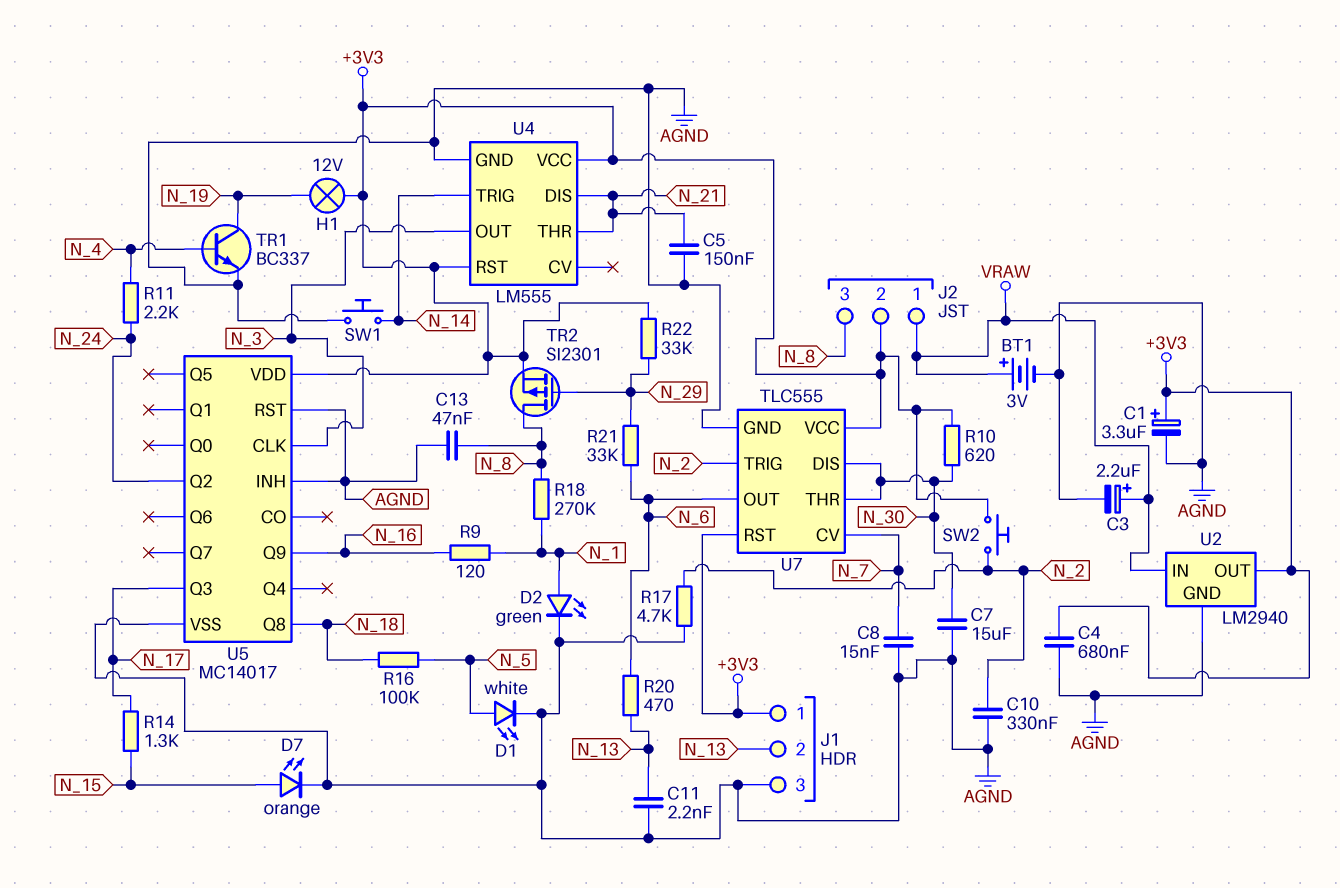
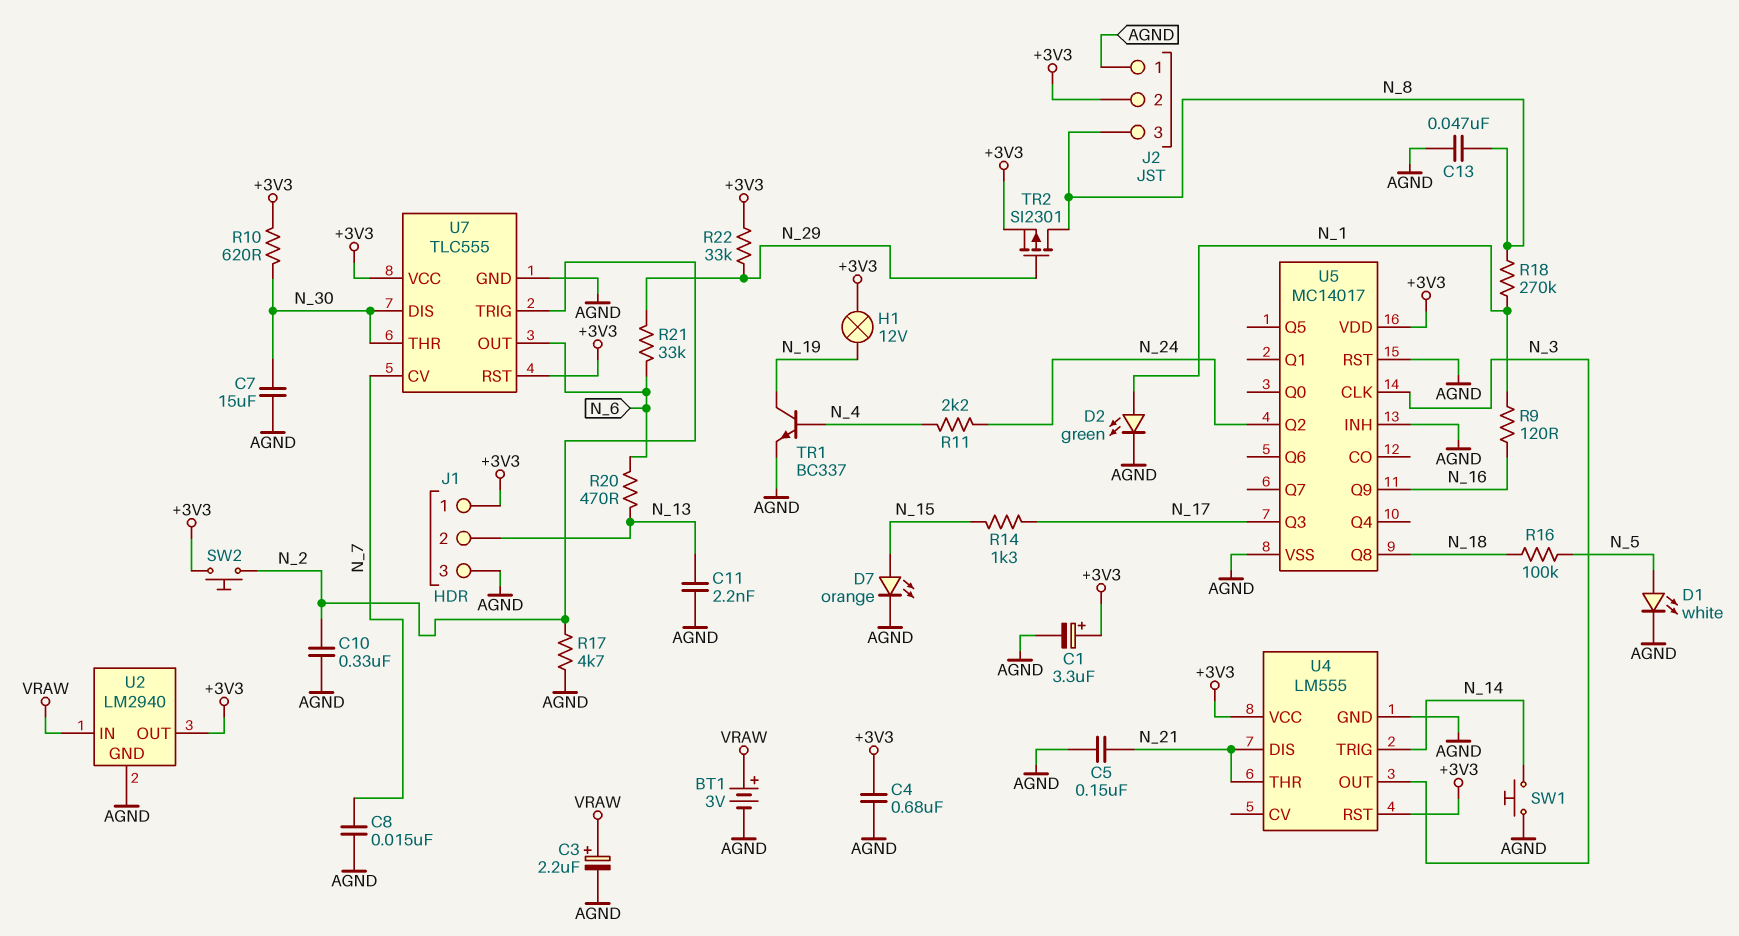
J2 pin 1: VRAW -> AGND

